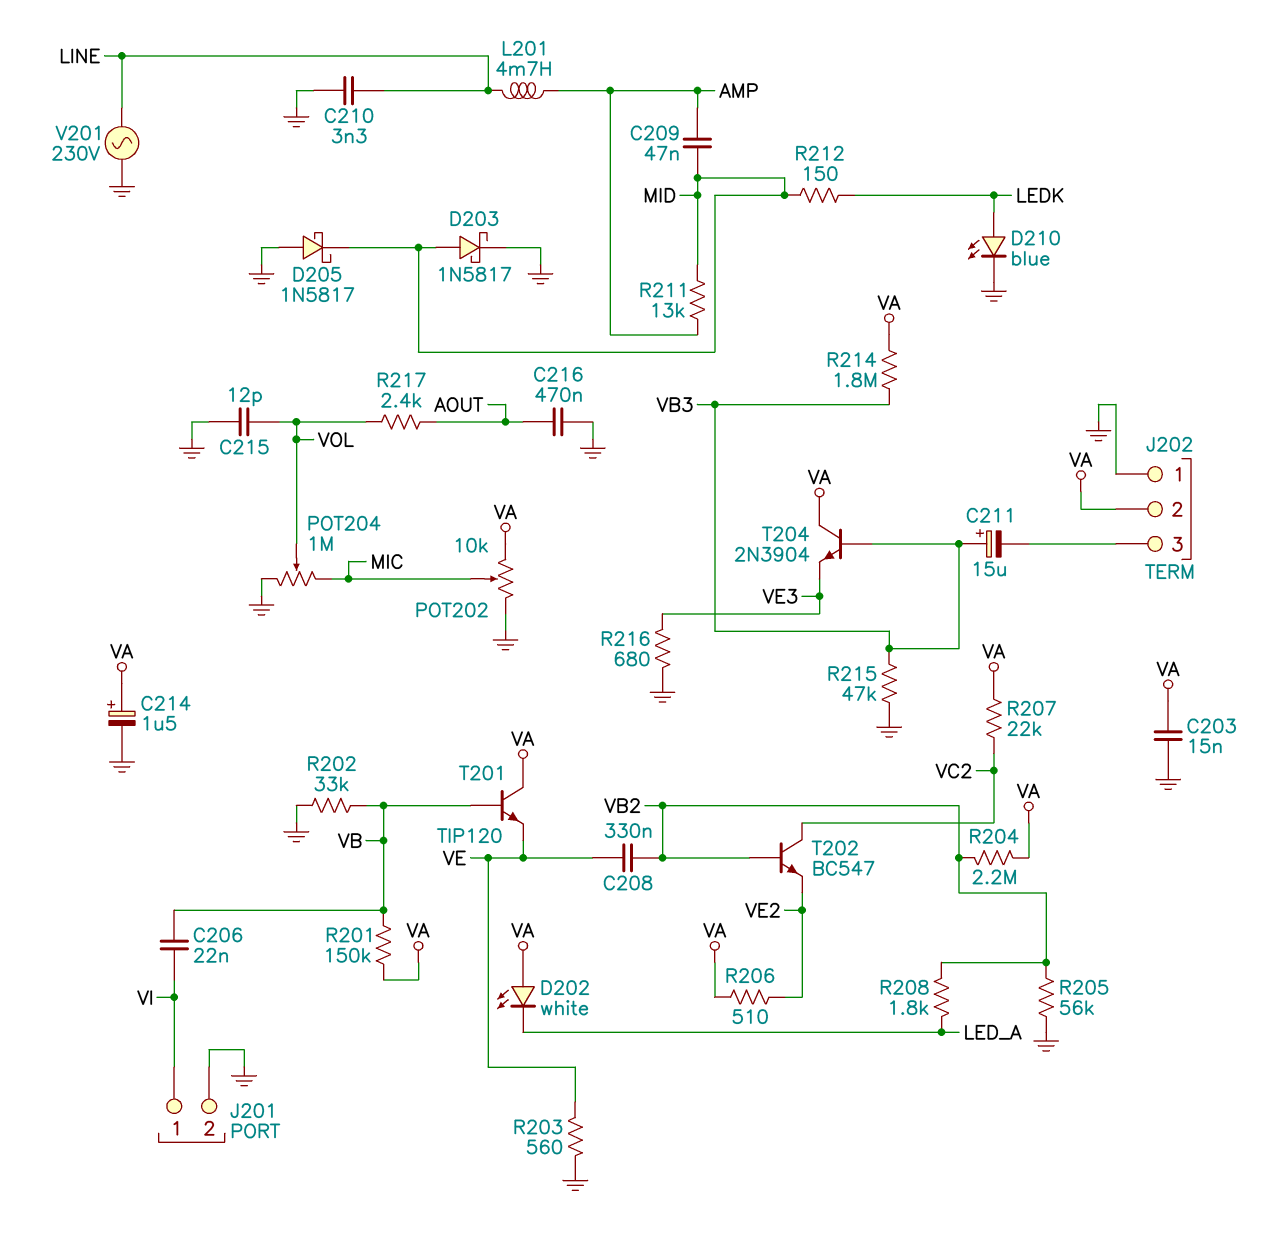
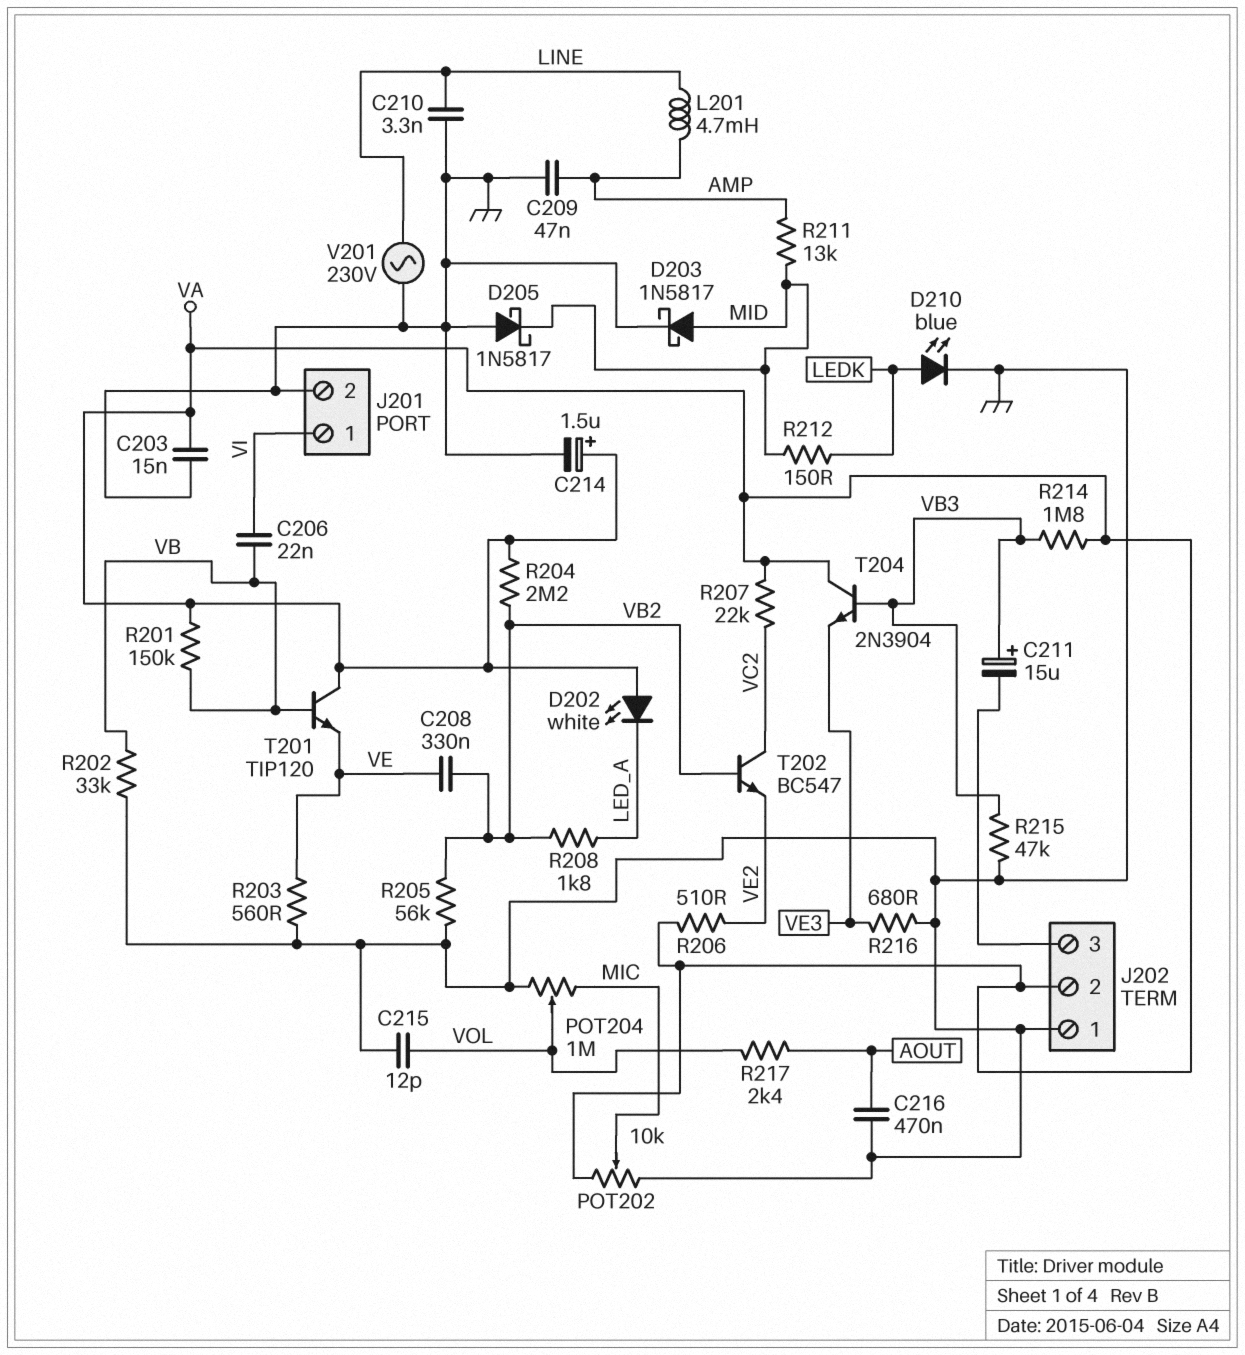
C209: 47nF (AMP, MID) -> 47nF (AMP, GND)

